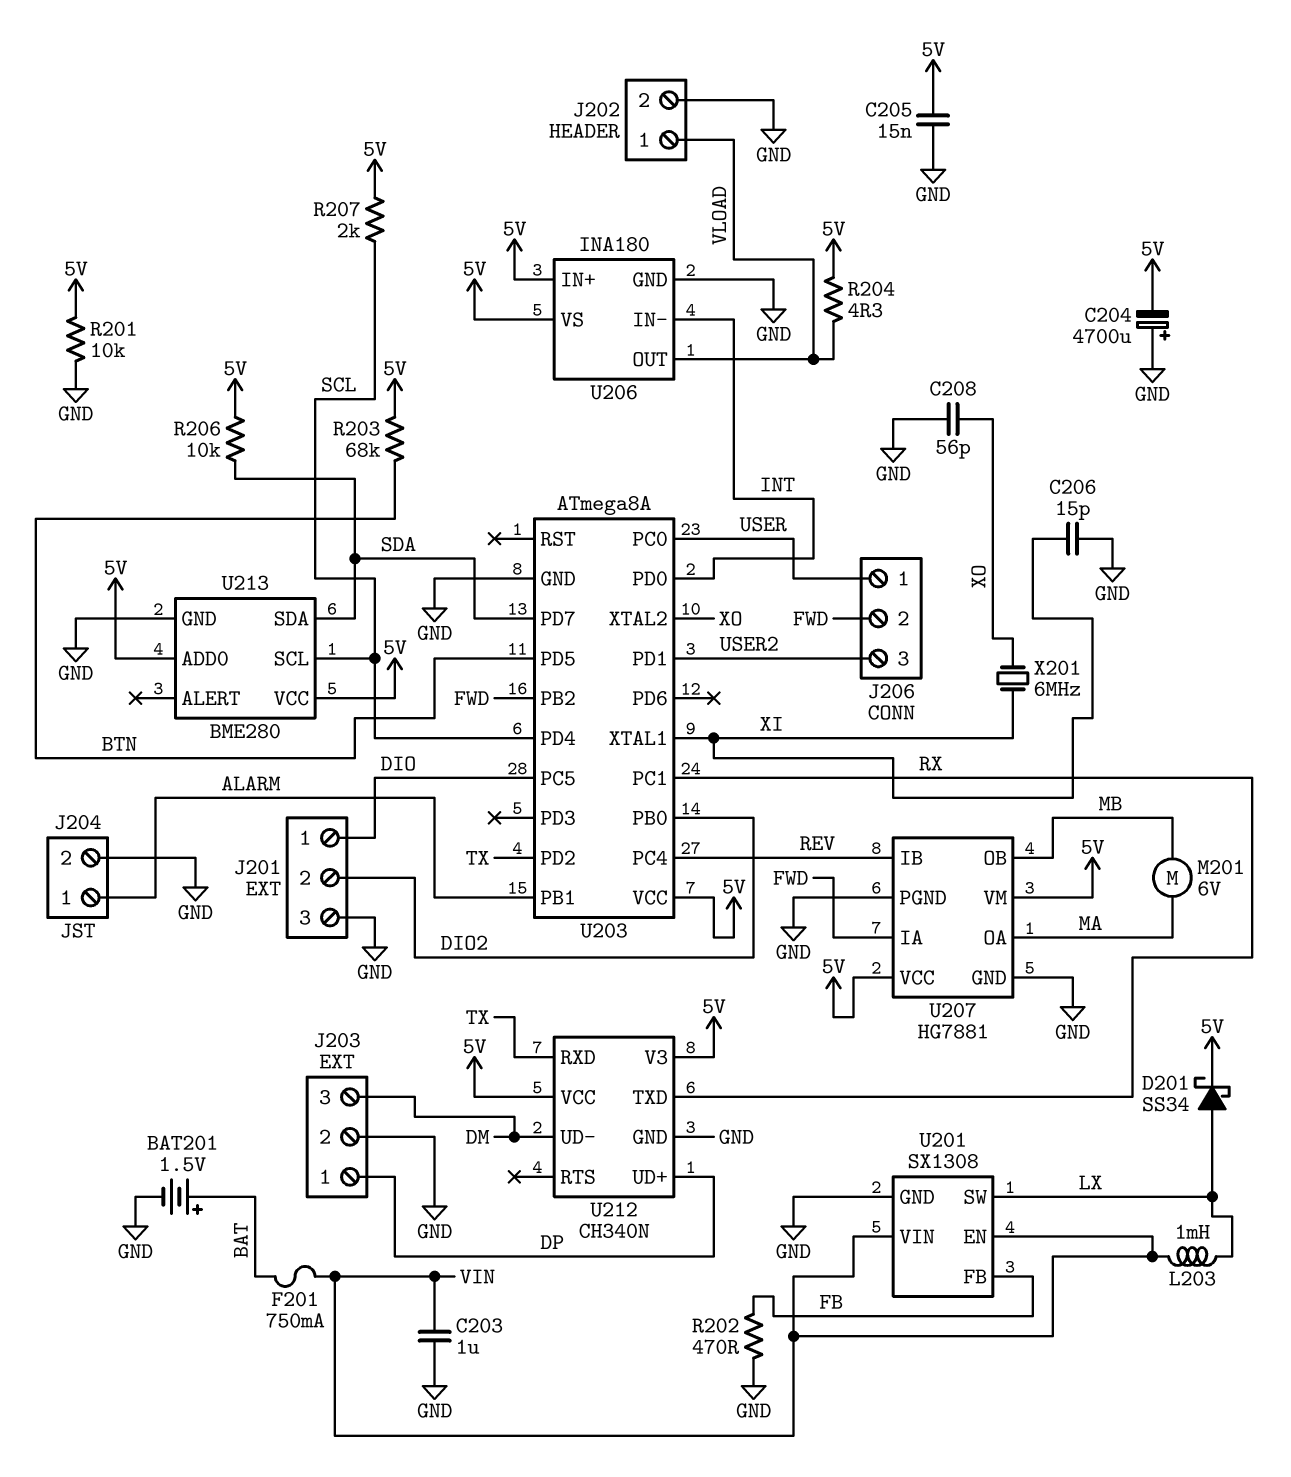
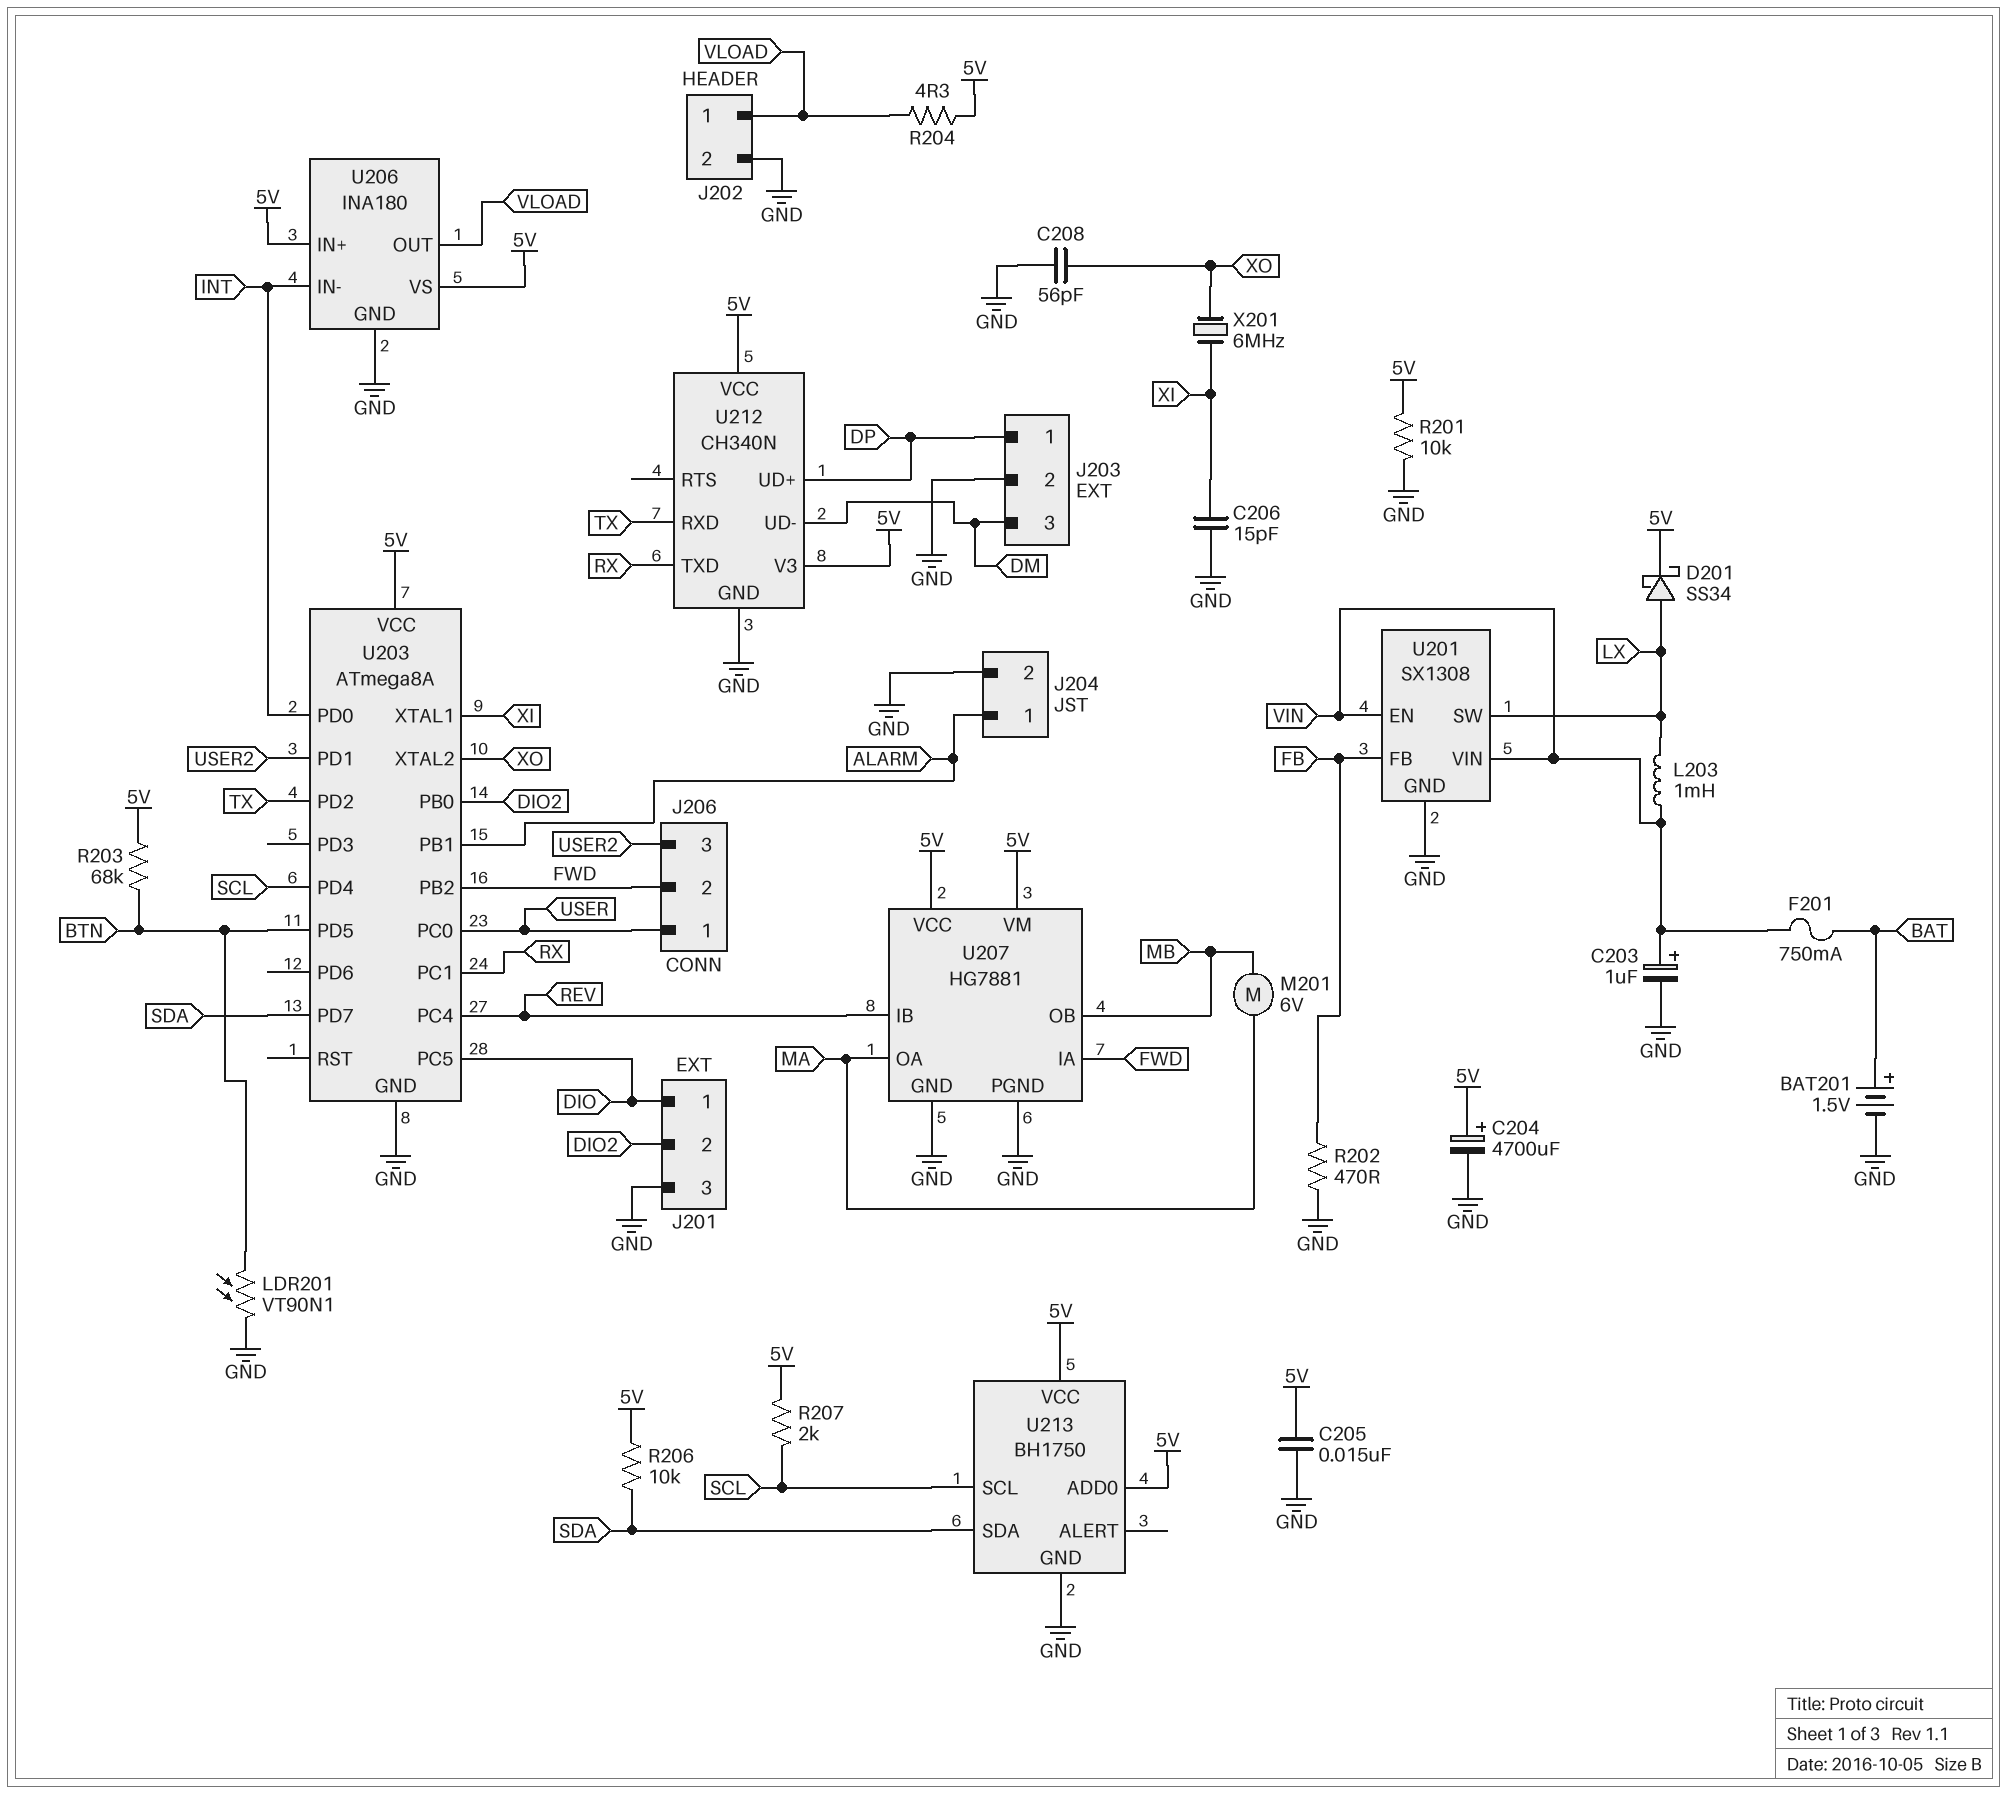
C203: 1uF (GND, VIN) -> 1uF (plus VIN, minus GND)
C204: 4700uF (plus GND, minus 5V) -> 4700uF (plus 5V, minus GND)
LDR201: none -> VT90N1 (BTN, GND)
U213: BME280 -> BH1750

